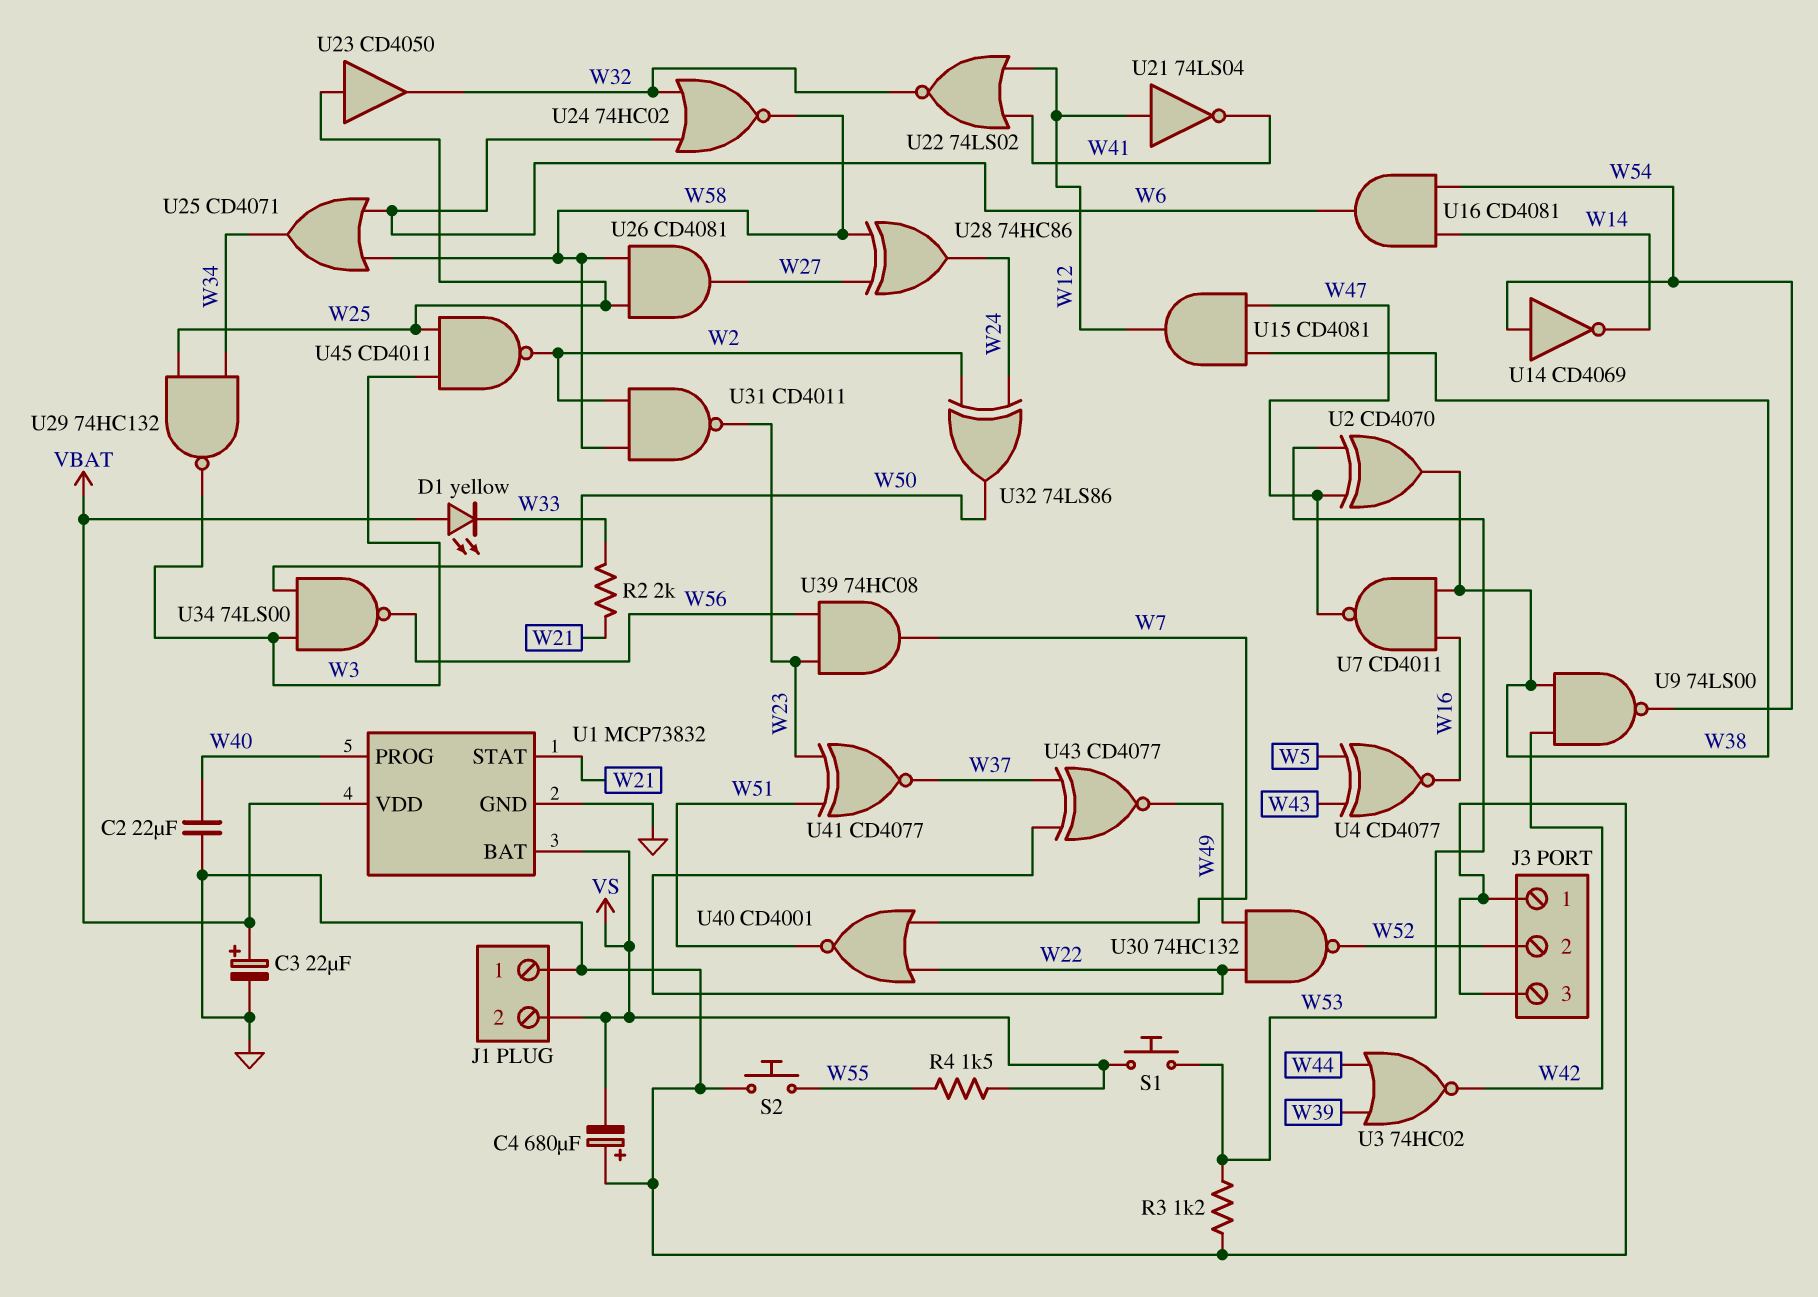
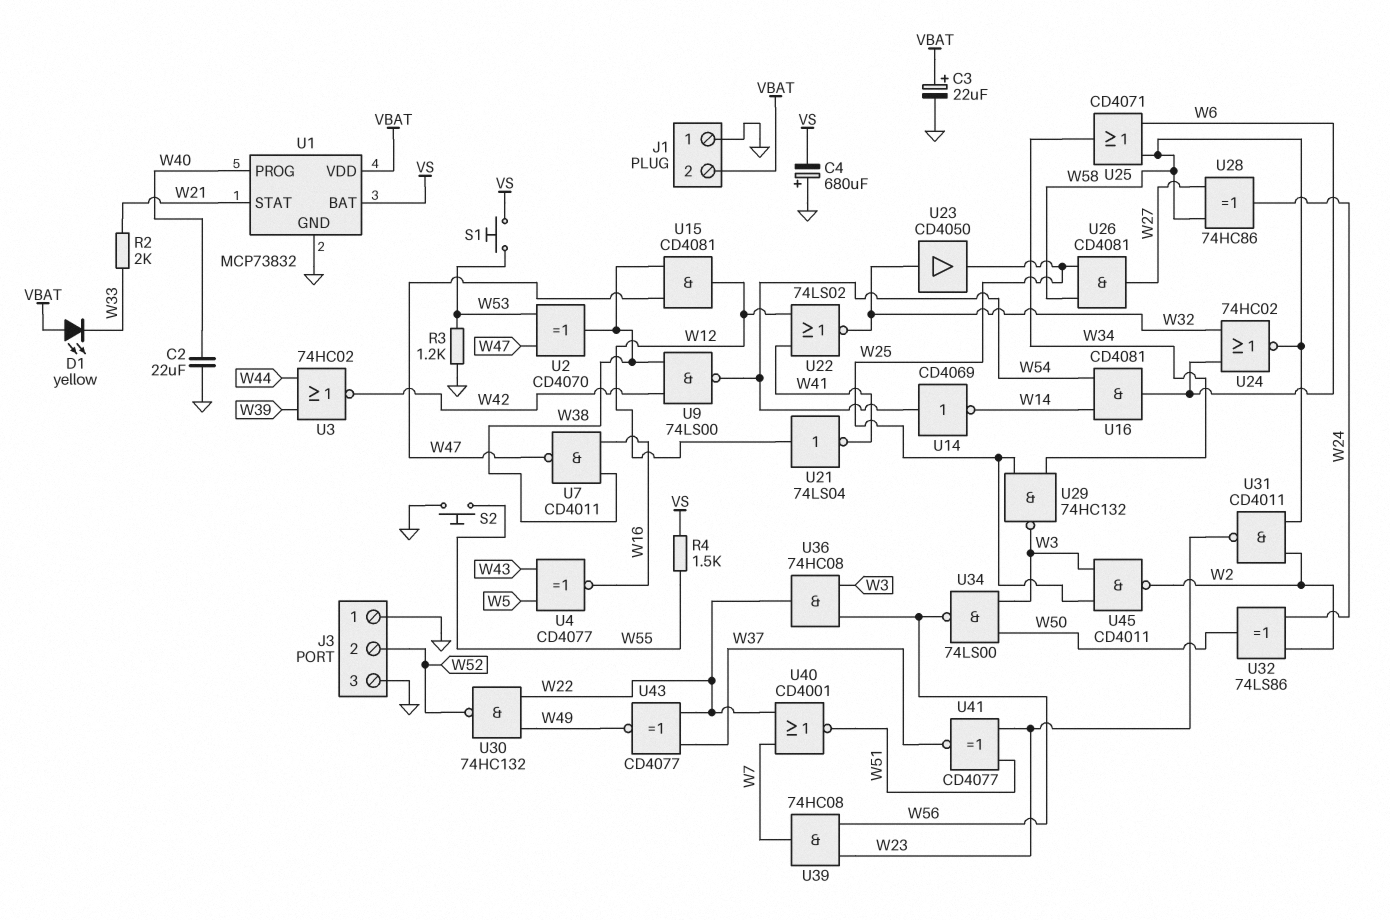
J1 pin 2: VS -> VBAT
U23: buffer CD4050 (in W25, out W32) -> buffer CD4050 (in W32, out W25)
U36: none -> AND 74HC08 (in W3, in W56, out W22)

